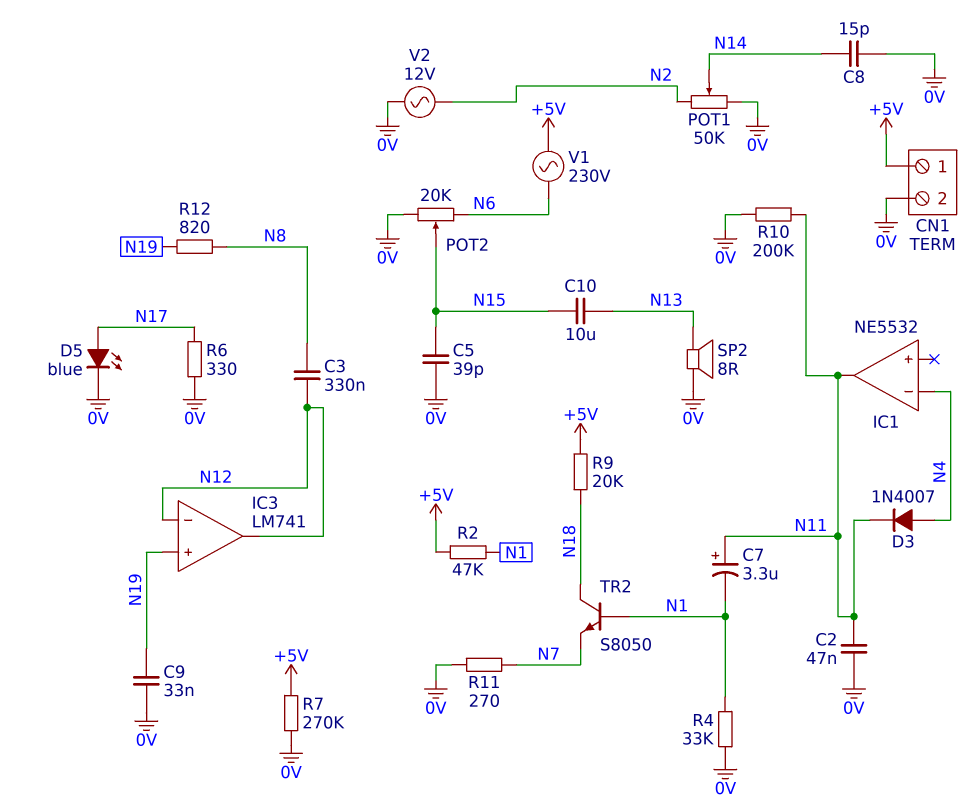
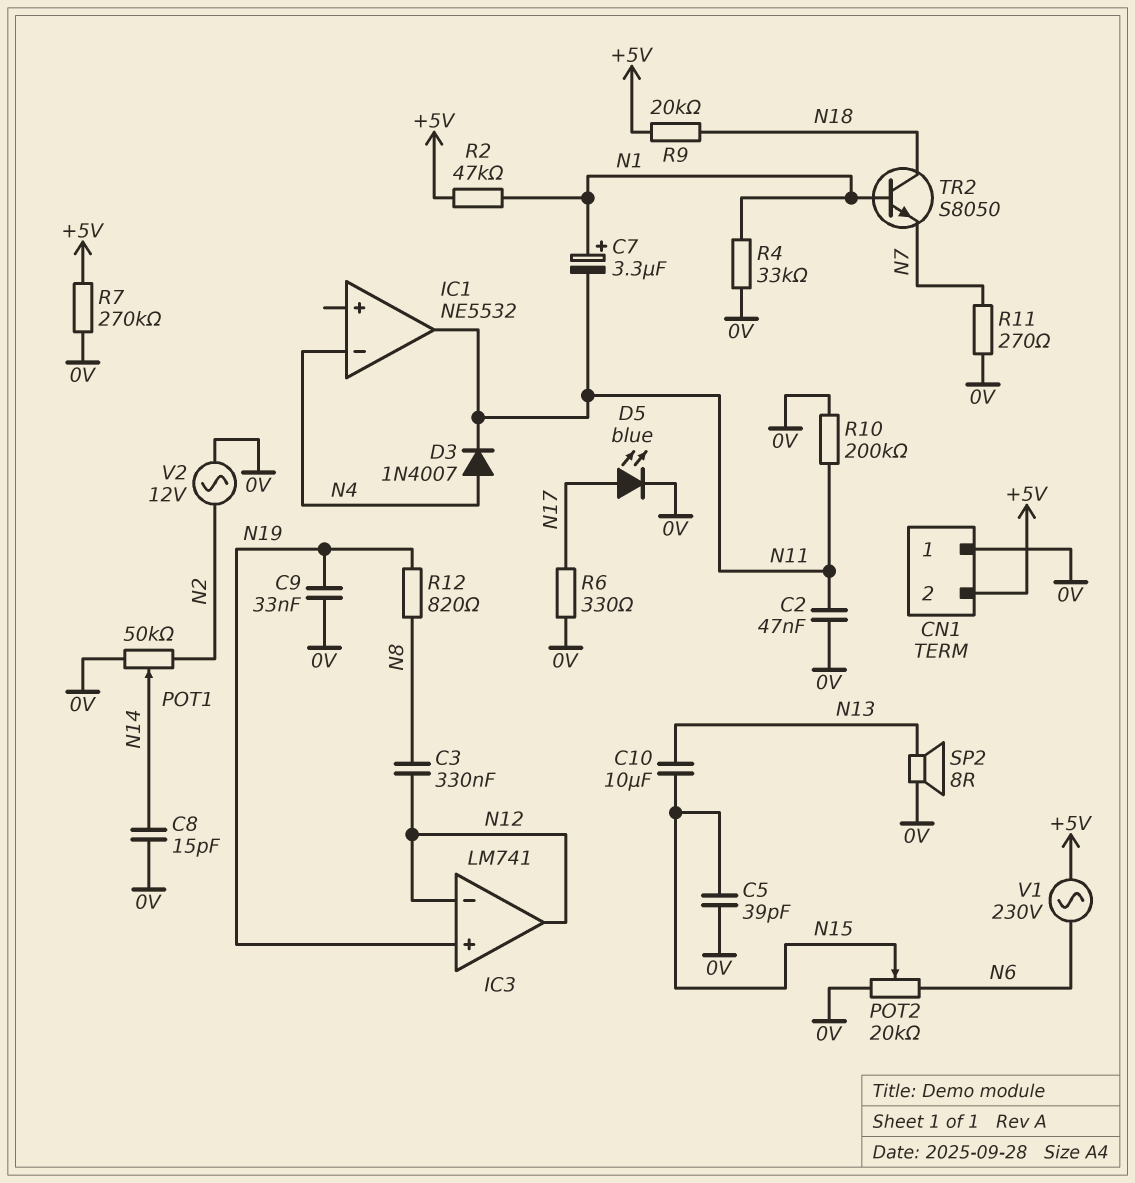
C7: 3.3uF (plus N11, minus N1) -> 3.3uF (plus N1, minus N11)
CN1 pin 1: +5V -> 0V
CN1 pin 2: 0V -> +5V

